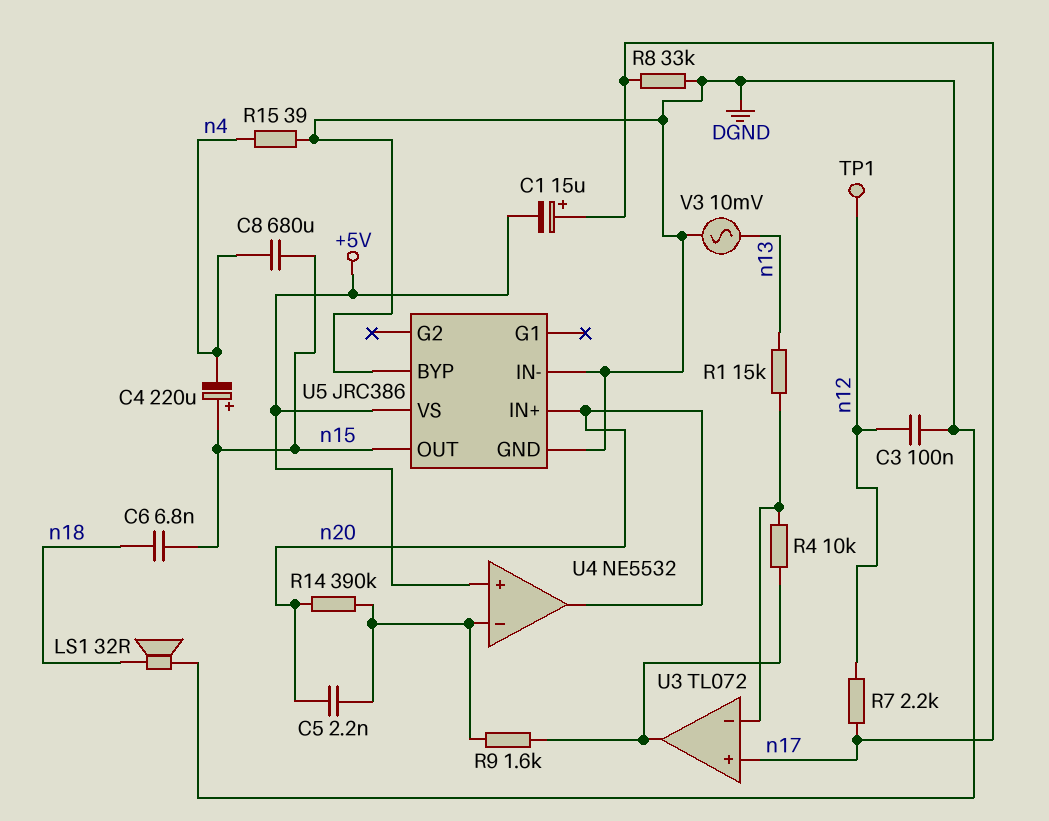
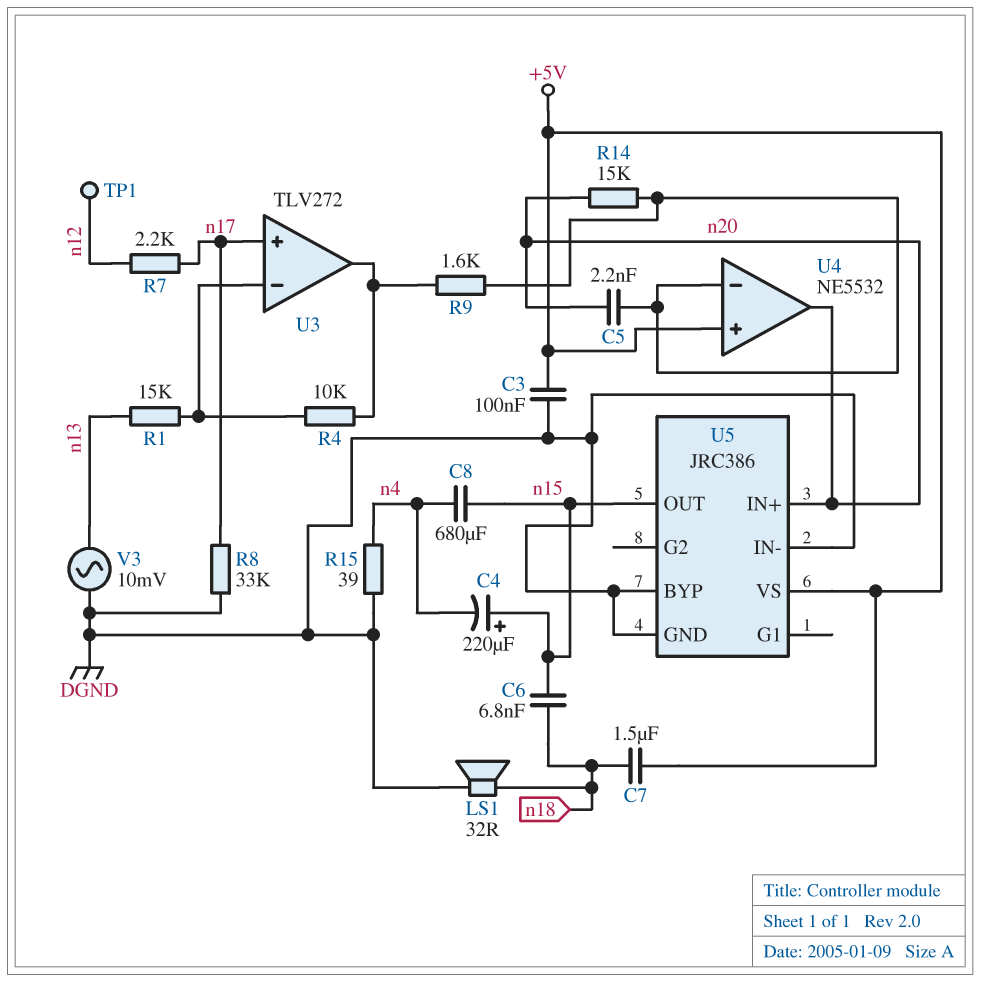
C1: 15uF (plus n17, minus +5V) -> none
C3: 100nF (DGND, n12) -> 100nF (+5V, DGND)
C7: none -> 1.5uF (+5V, n18)
R14: 390k (U4/in-, n20) -> 15k (U4/in-, n20)
U3: TL072 -> TLV272

